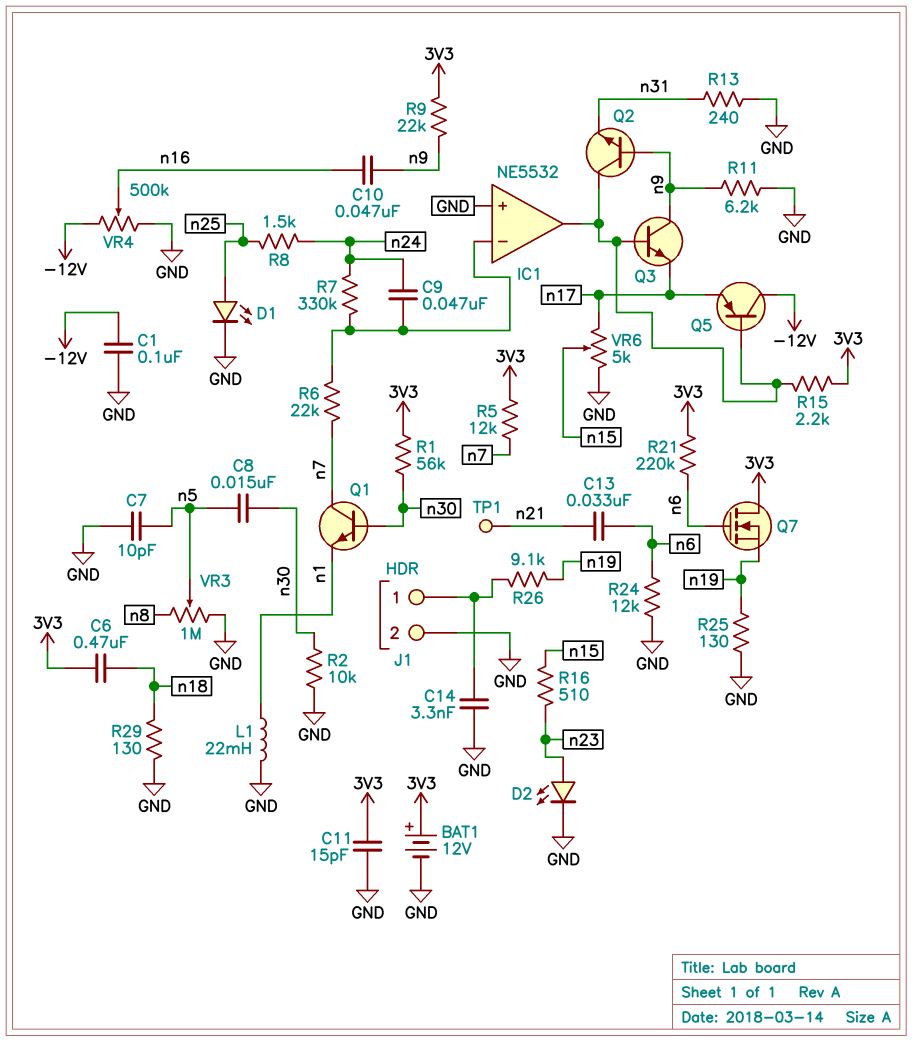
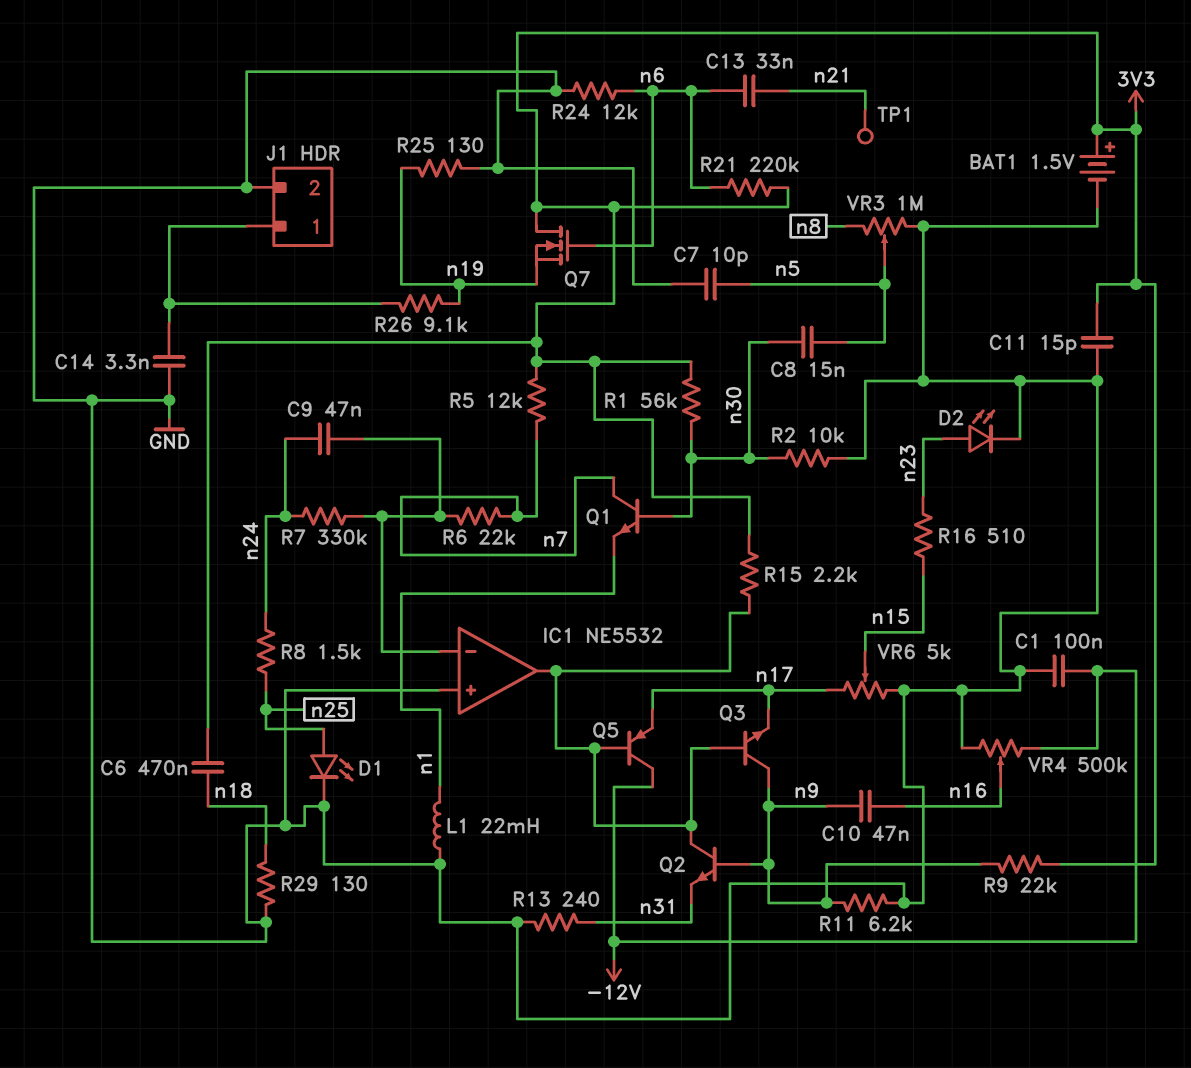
BAT1: 12V (plus 3V3, minus GND) -> 1.5V (plus 3V3, minus GND)

